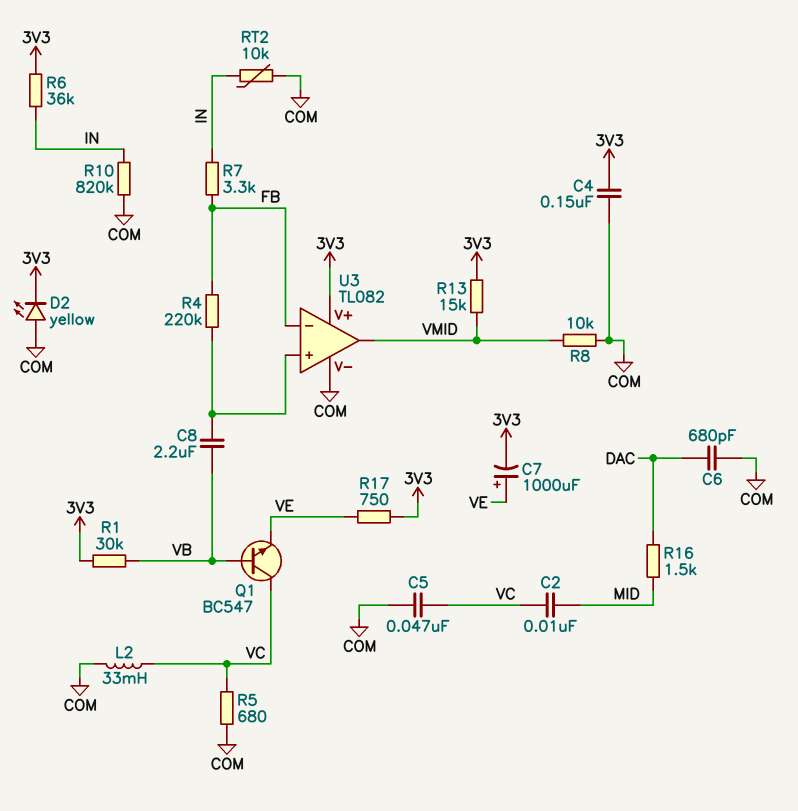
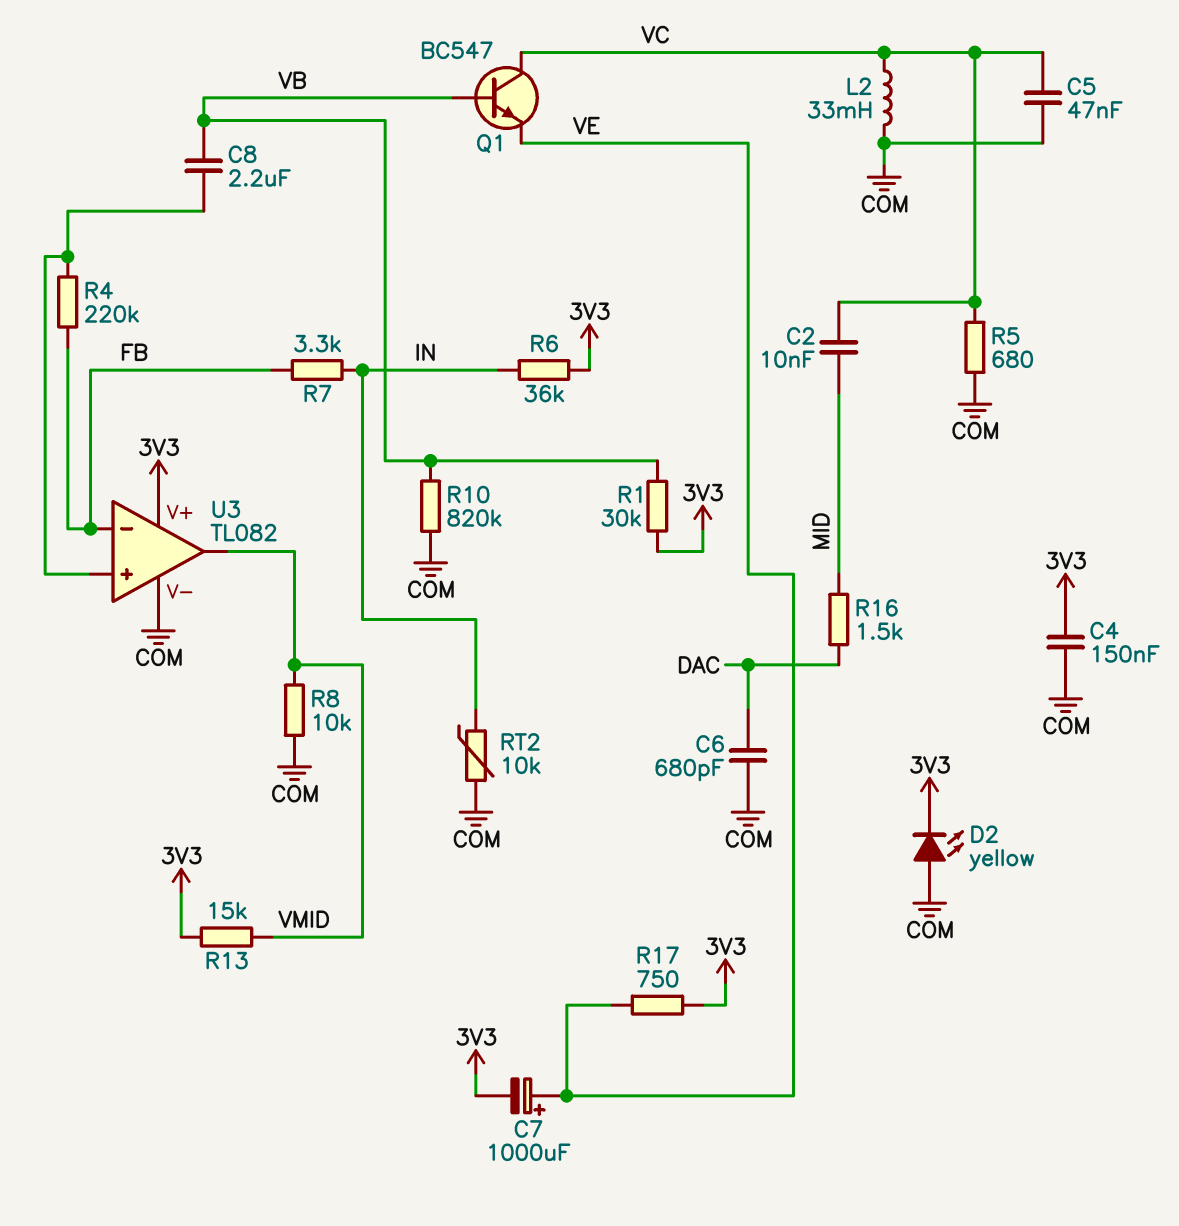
R10: 820k (COM, IN) -> 820k (COM, VB)

